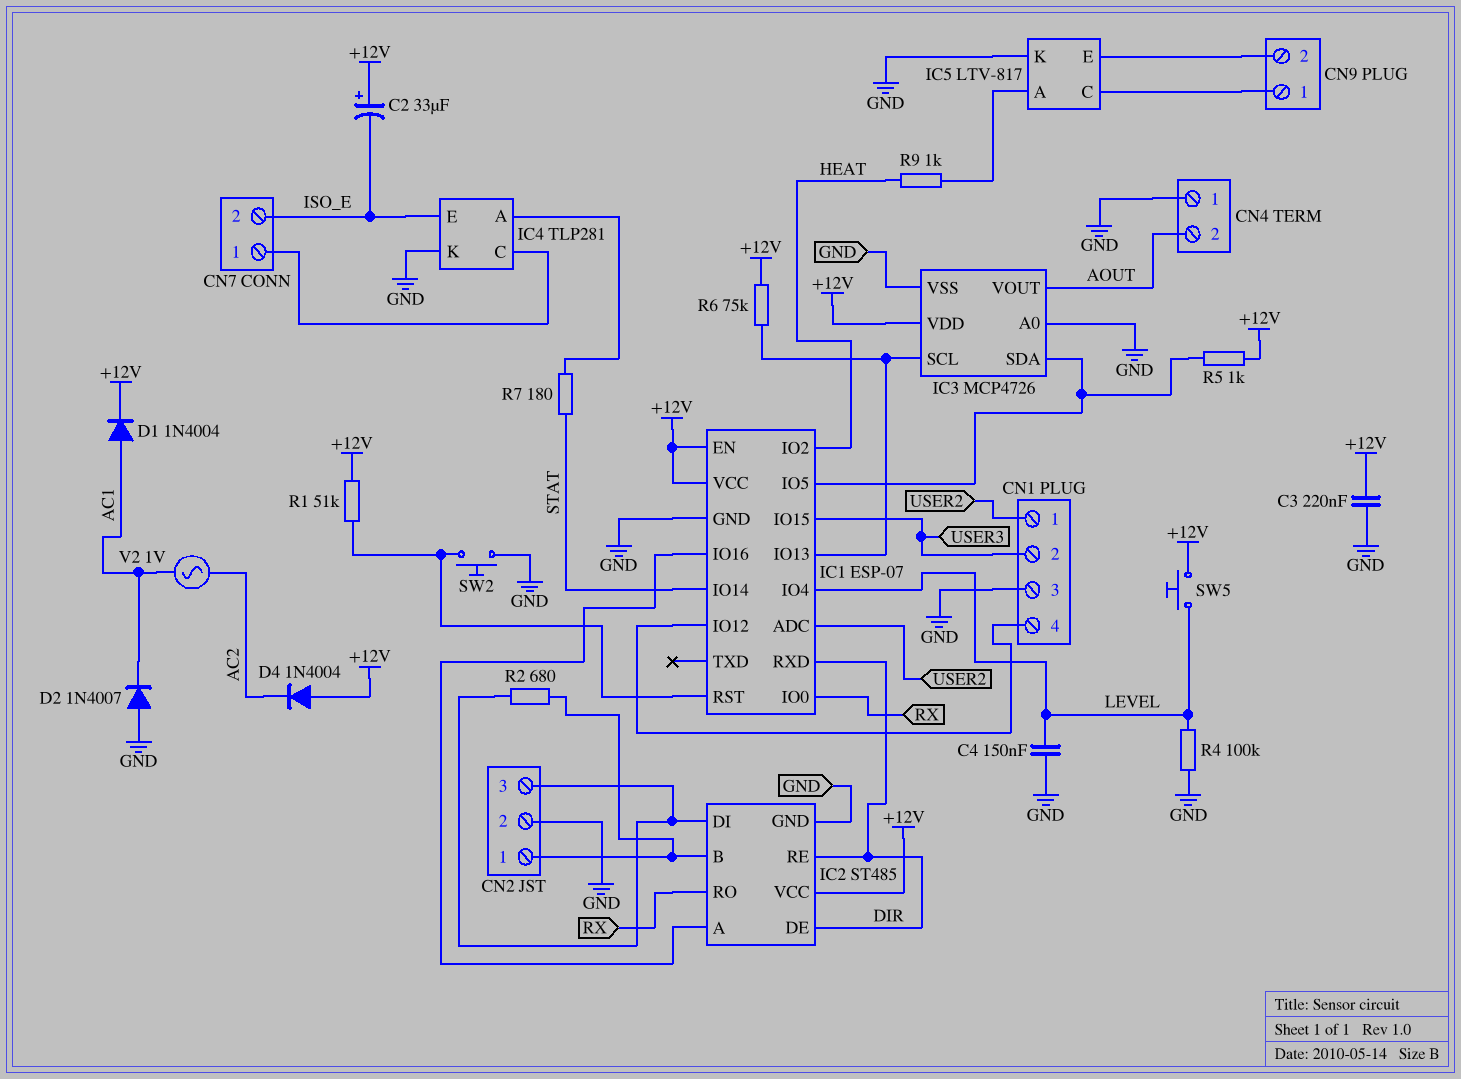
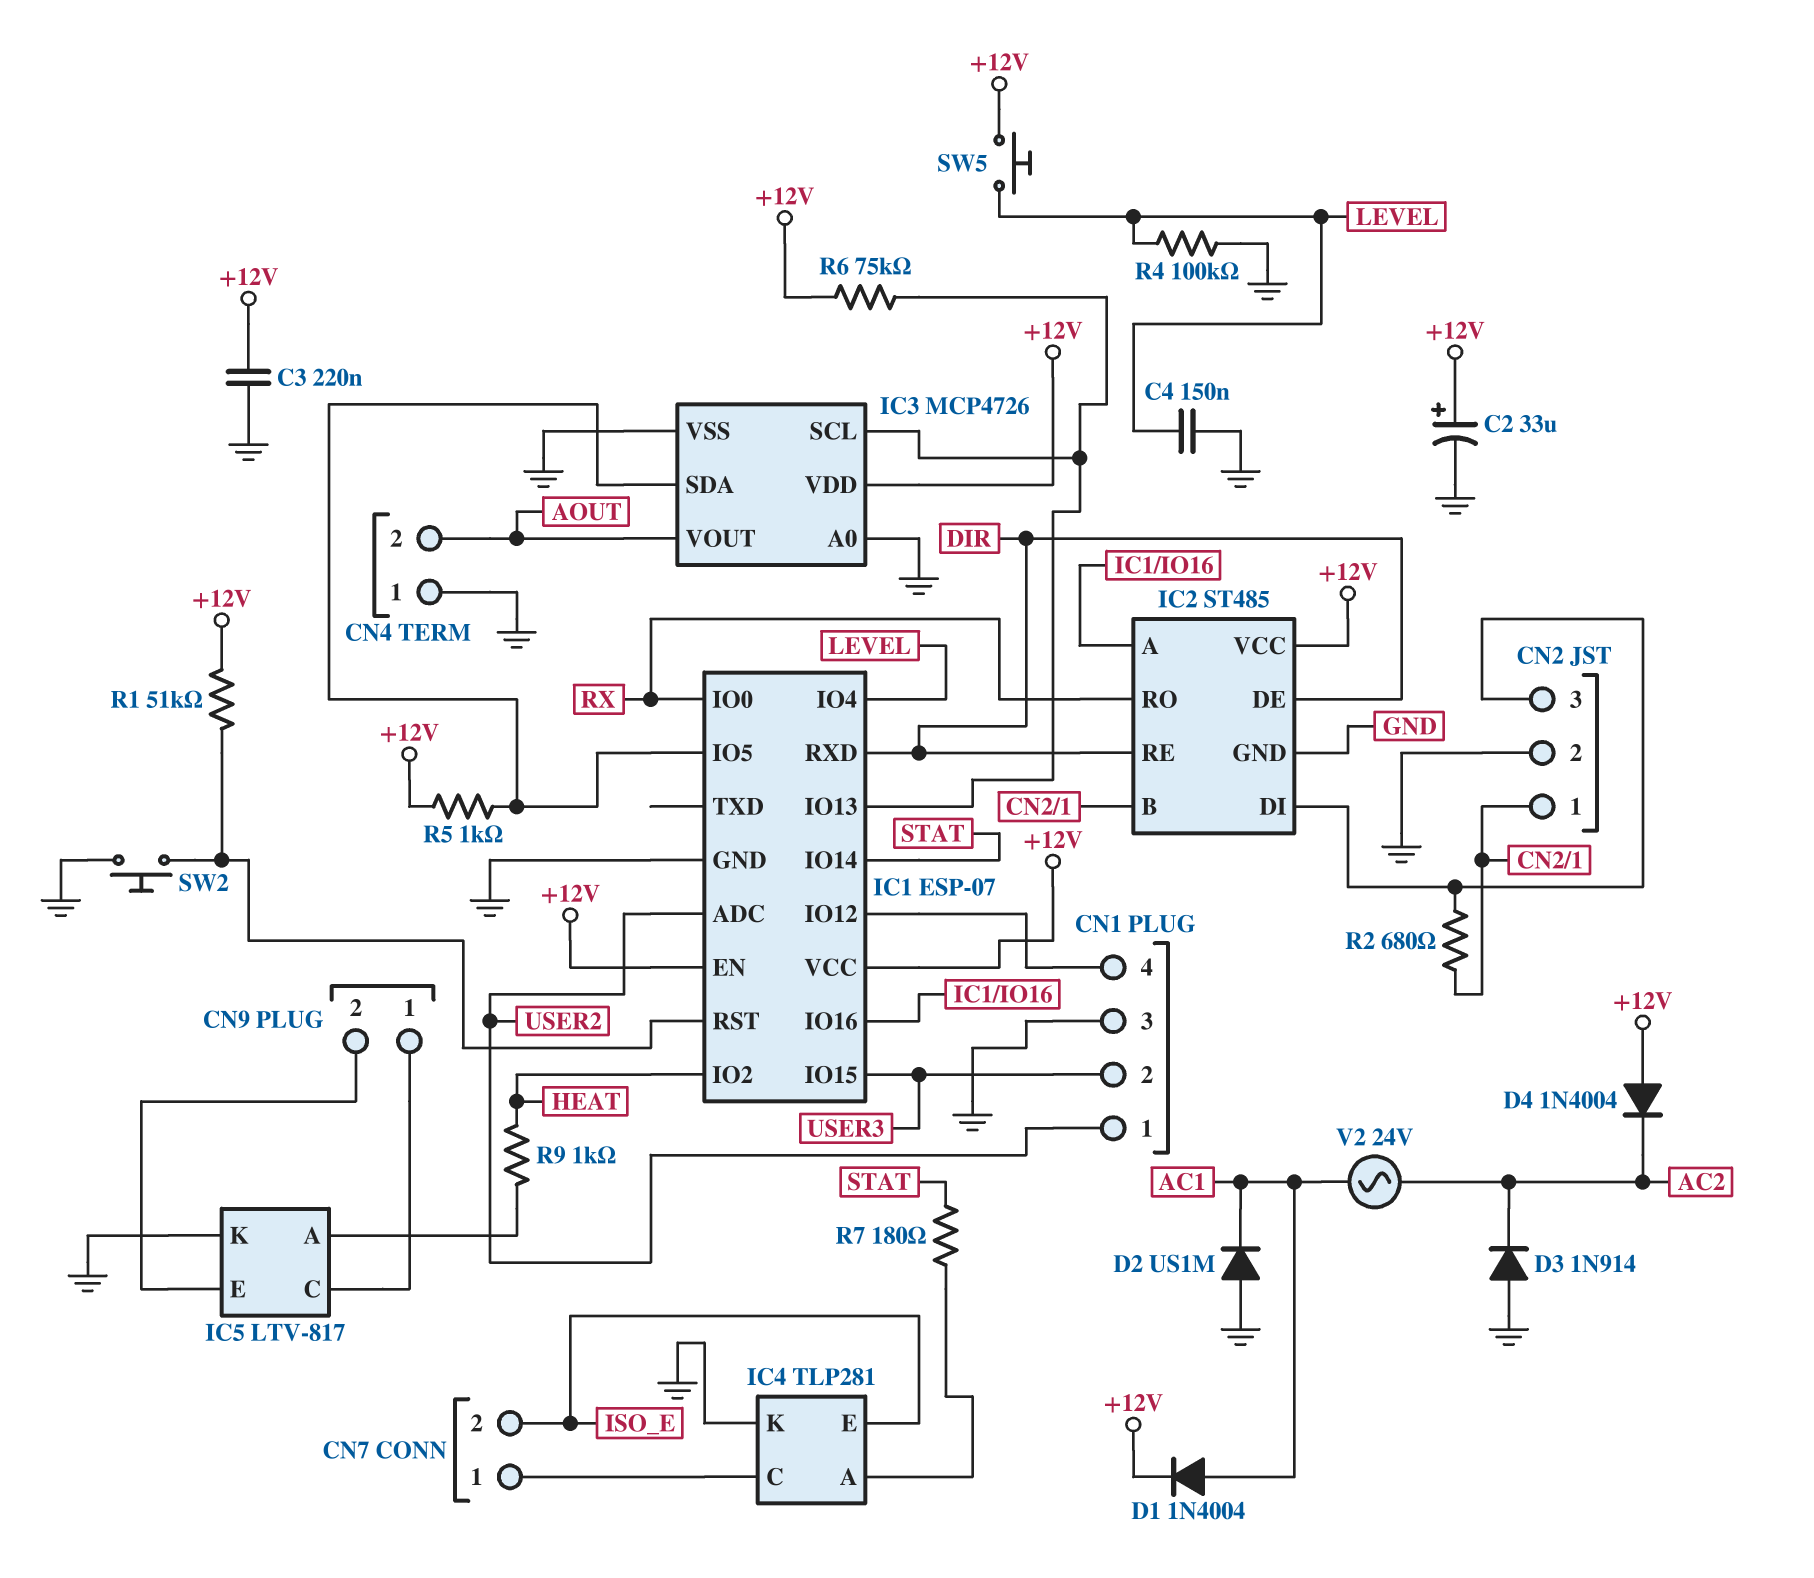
C2: 33uF (plus +12V, minus ISO_E) -> 33uF (plus +12V, minus GND)
D2: diode 1N4007 (A GND, K AC1) -> diode US1M (A GND, K AC1)
D3: none -> diode 1N914 (A GND, K AC2)
V2: AC 1V (AC1, AC2) -> AC 24V (AC1, AC2)

